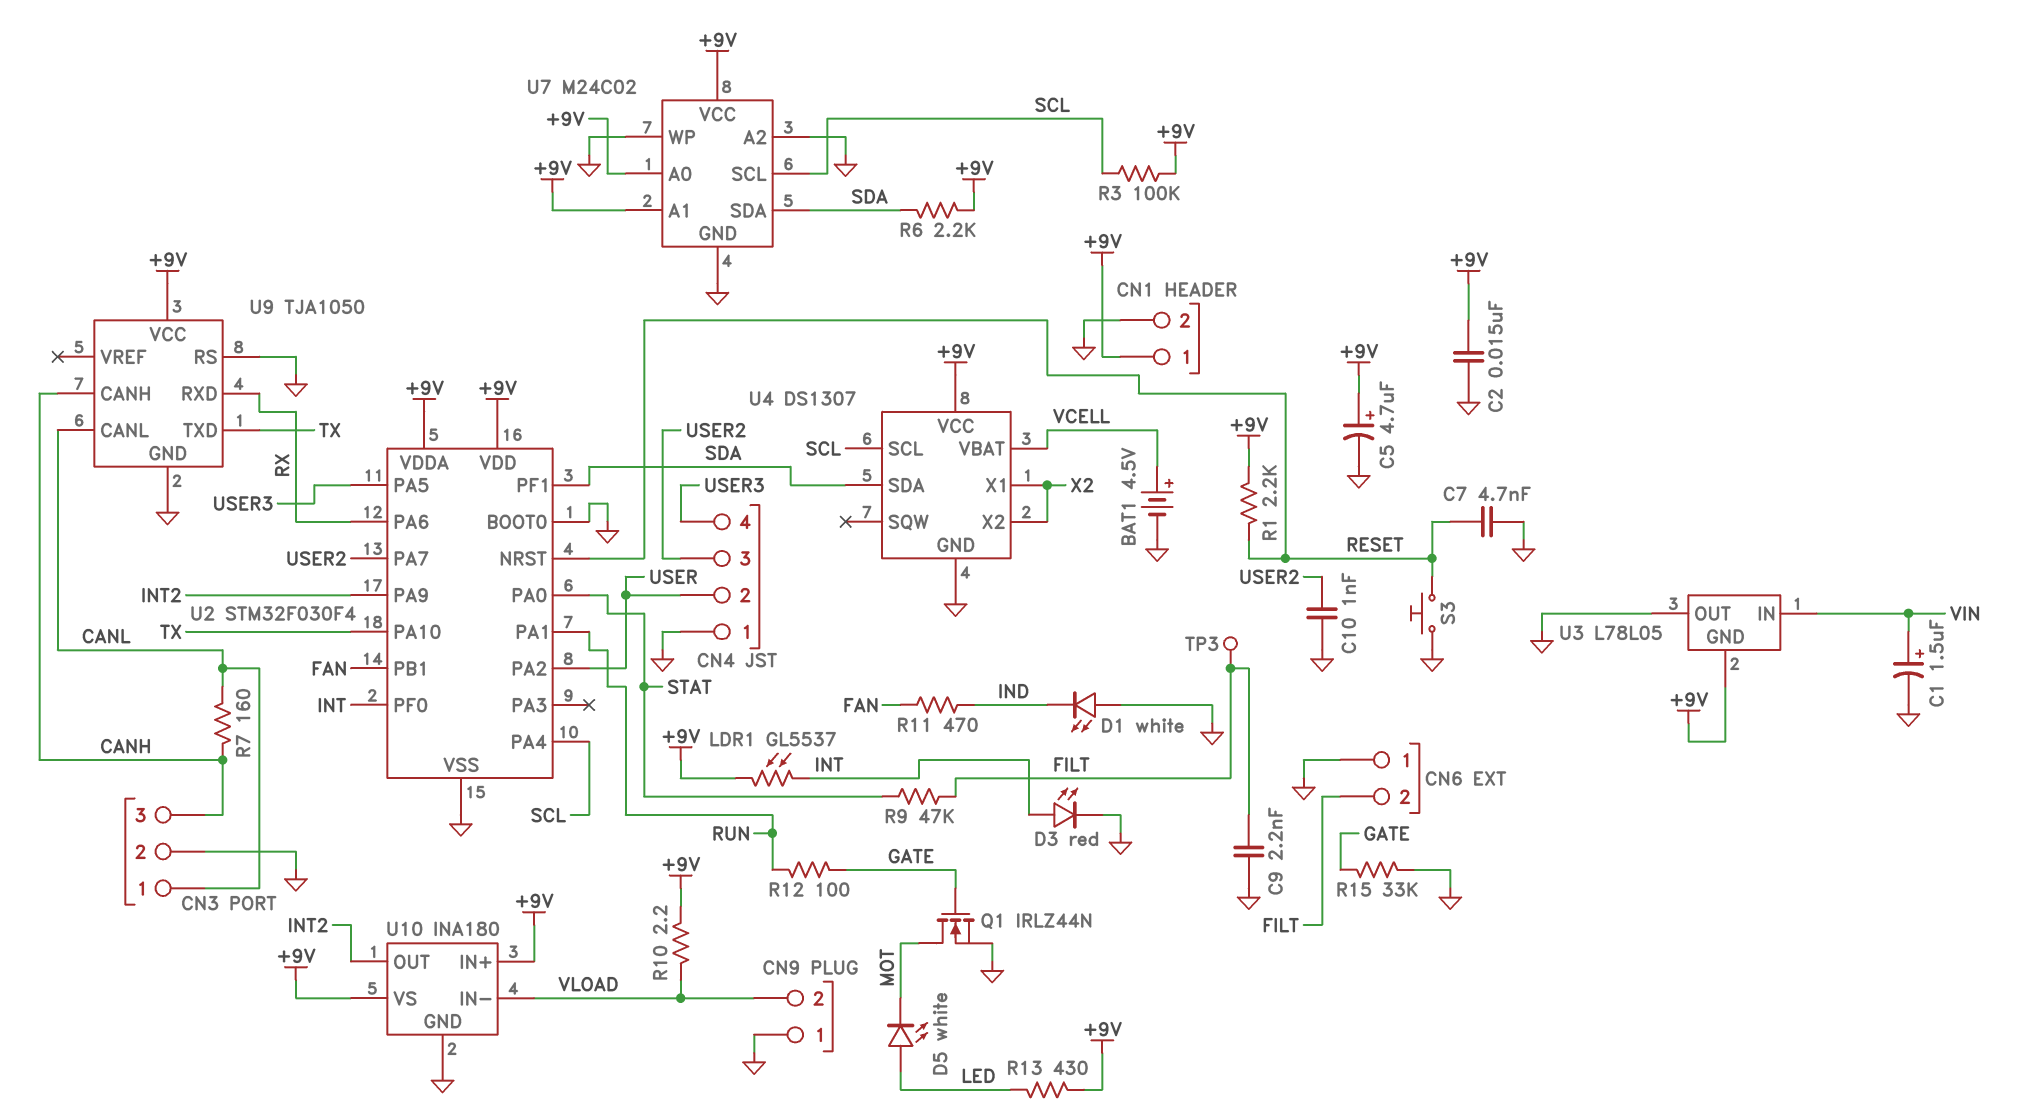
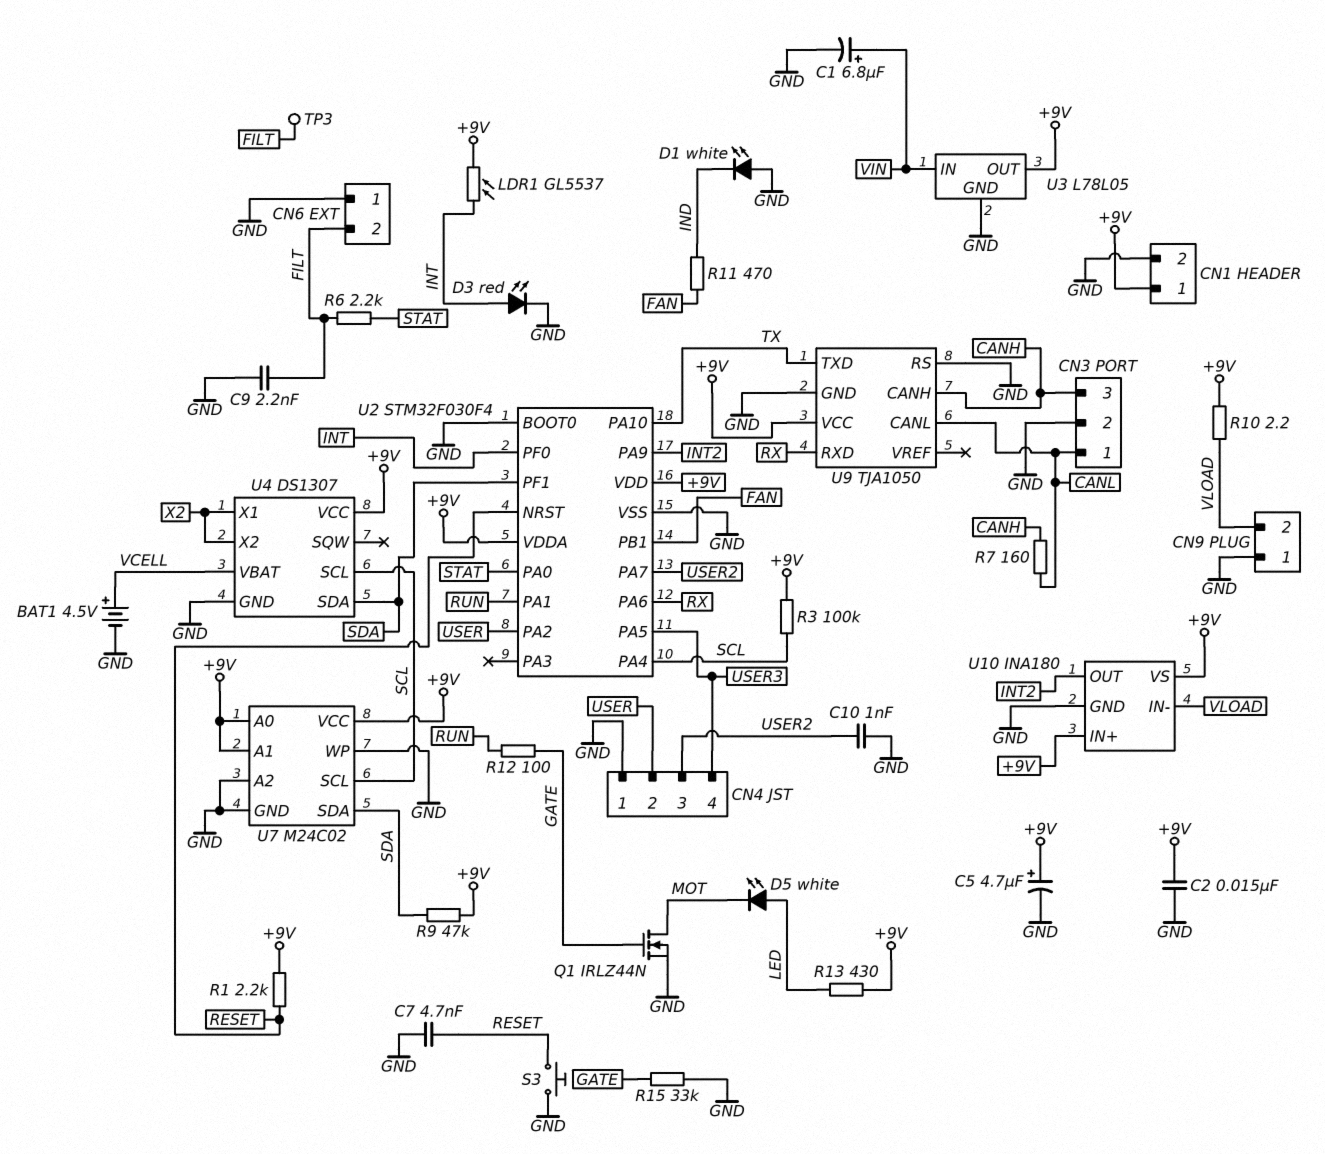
C1: 1.5uF (plus VIN, minus GND) -> 6.8uF (plus VIN, minus GND)
R6: 2.2k (+9V, SDA) -> 2.2k (FILT, STAT)
R9: 47k (FILT, STAT) -> 47k (+9V, SDA)
U3 pin GND: +9V -> GND
U3 pin OUT: GND -> +9V

